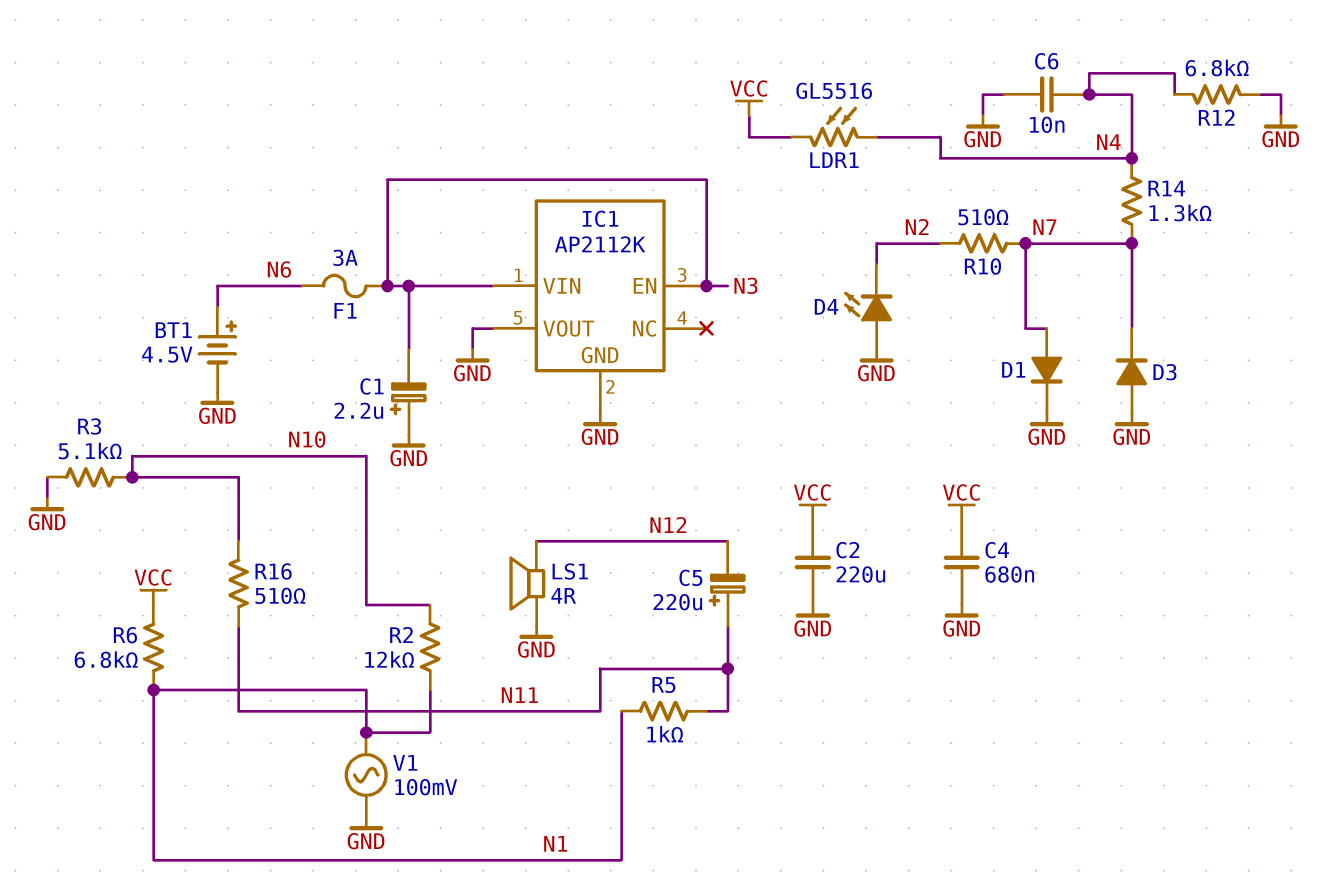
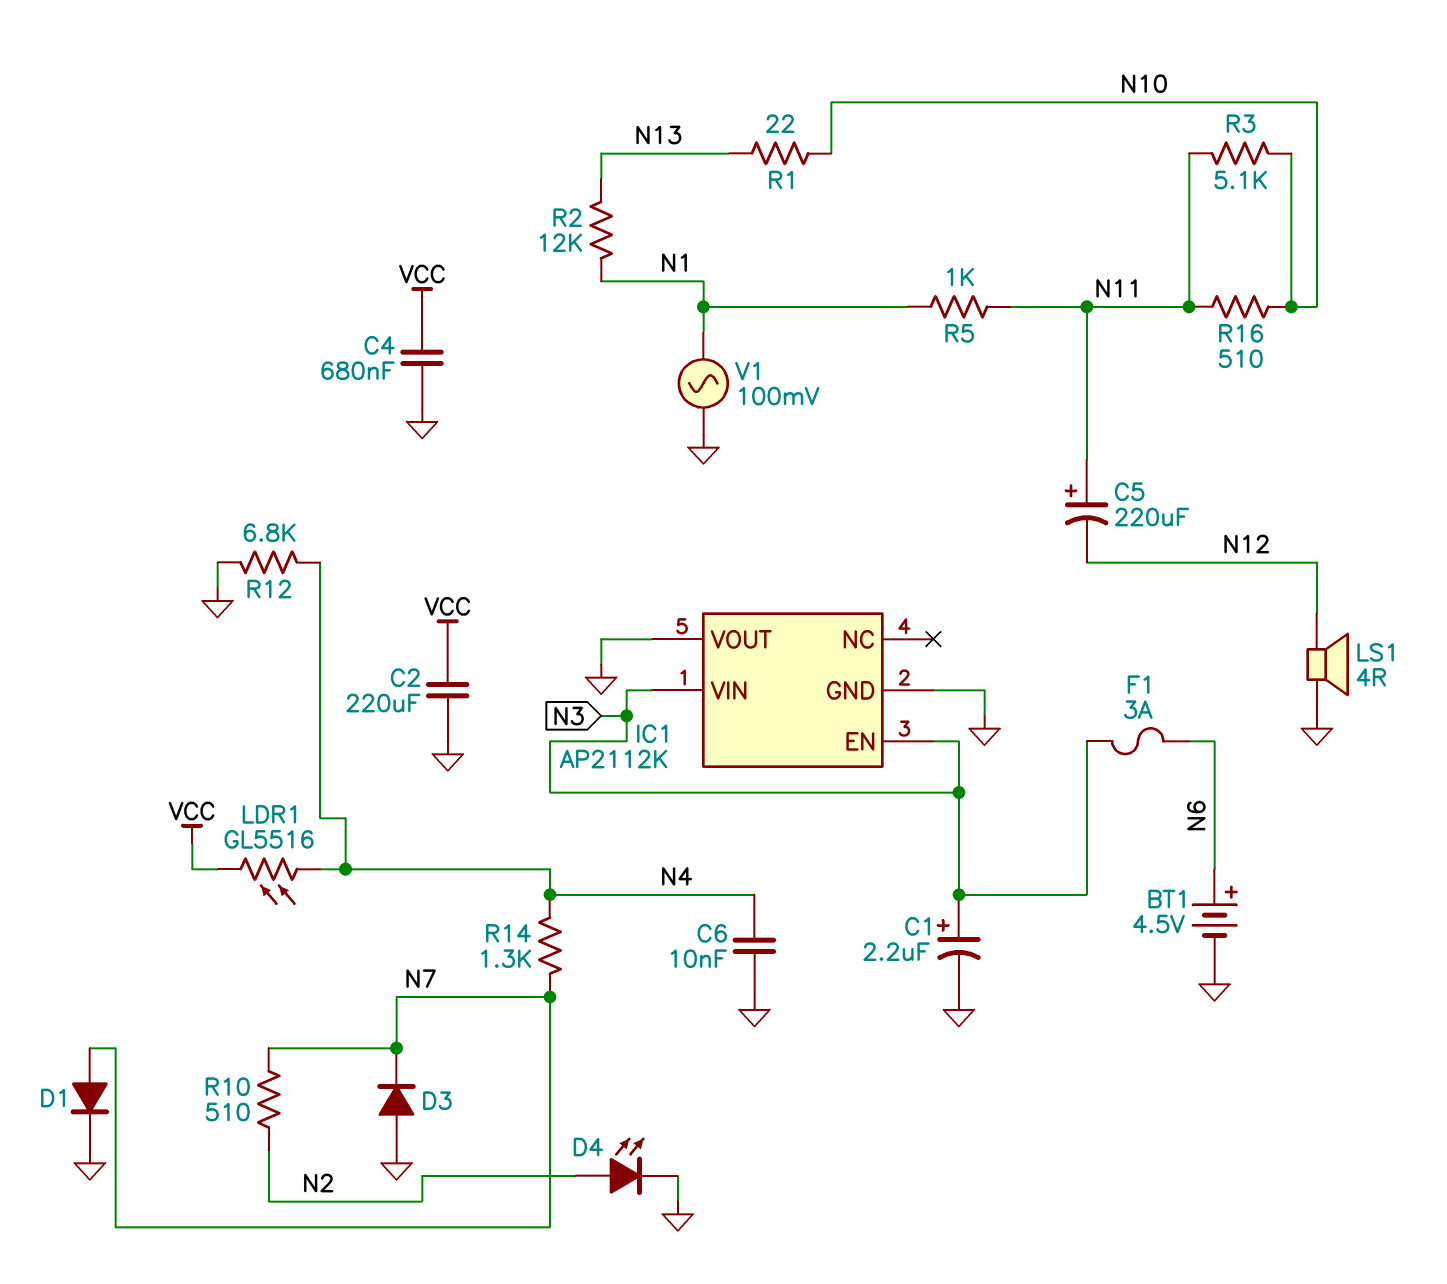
C1: 2.2uF (plus GND, minus N3) -> 2.2uF (plus N3, minus GND)
D4: LED (A GND, K N2) -> LED (A N2, K GND)
R1: none -> 22 (N10, N13)
R2: 12k (N1, N10) -> 12k (N1, N13)
R3: 5.1k (GND, N10) -> 5.1k (N10, N11)
R6: 6.8k (N1, VCC) -> none

